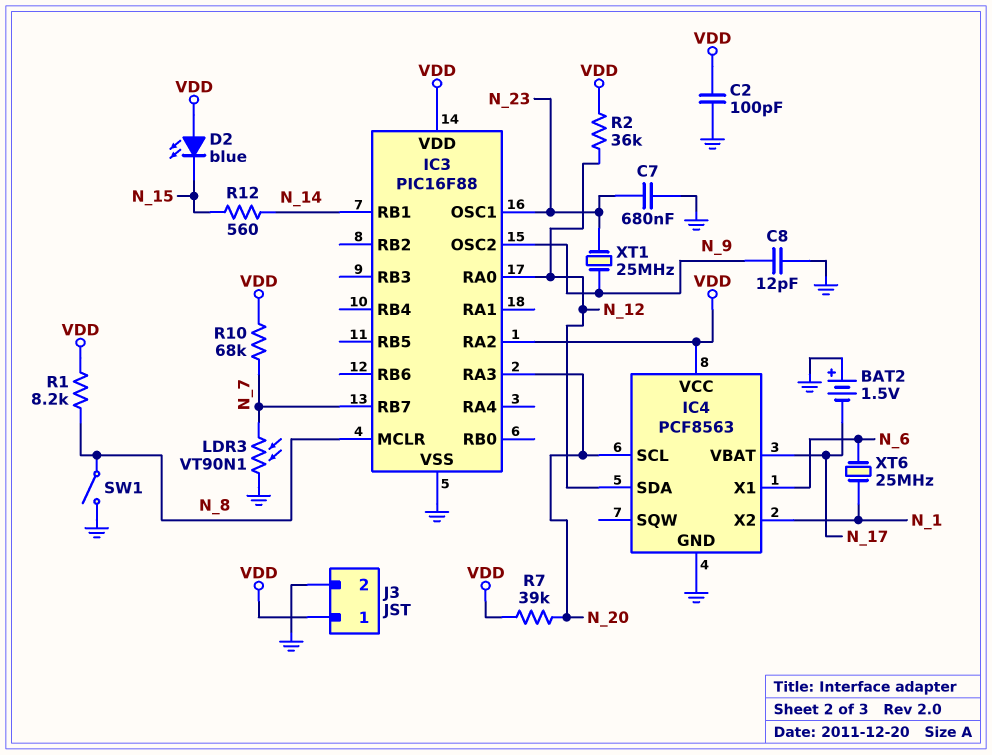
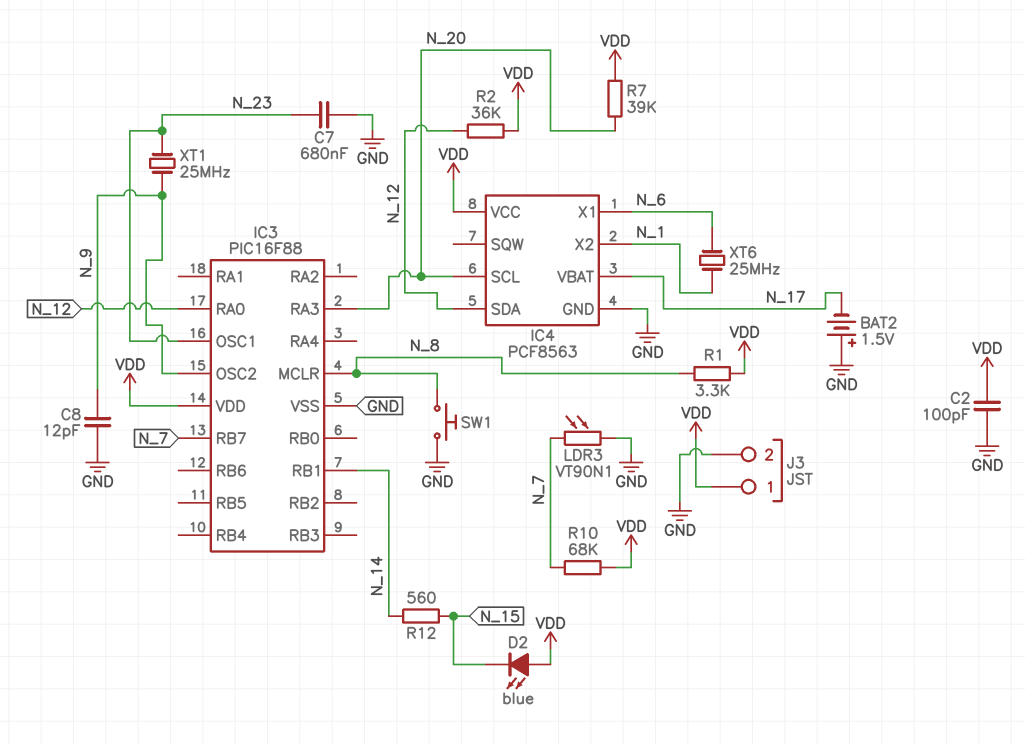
IC3 pin RA2: VDD -> none
R1: 8.2k (N_8, VDD) -> 3.3k (N_8, VDD)
SW1: switch (GND, N_8) -> button (GND, N_8)

